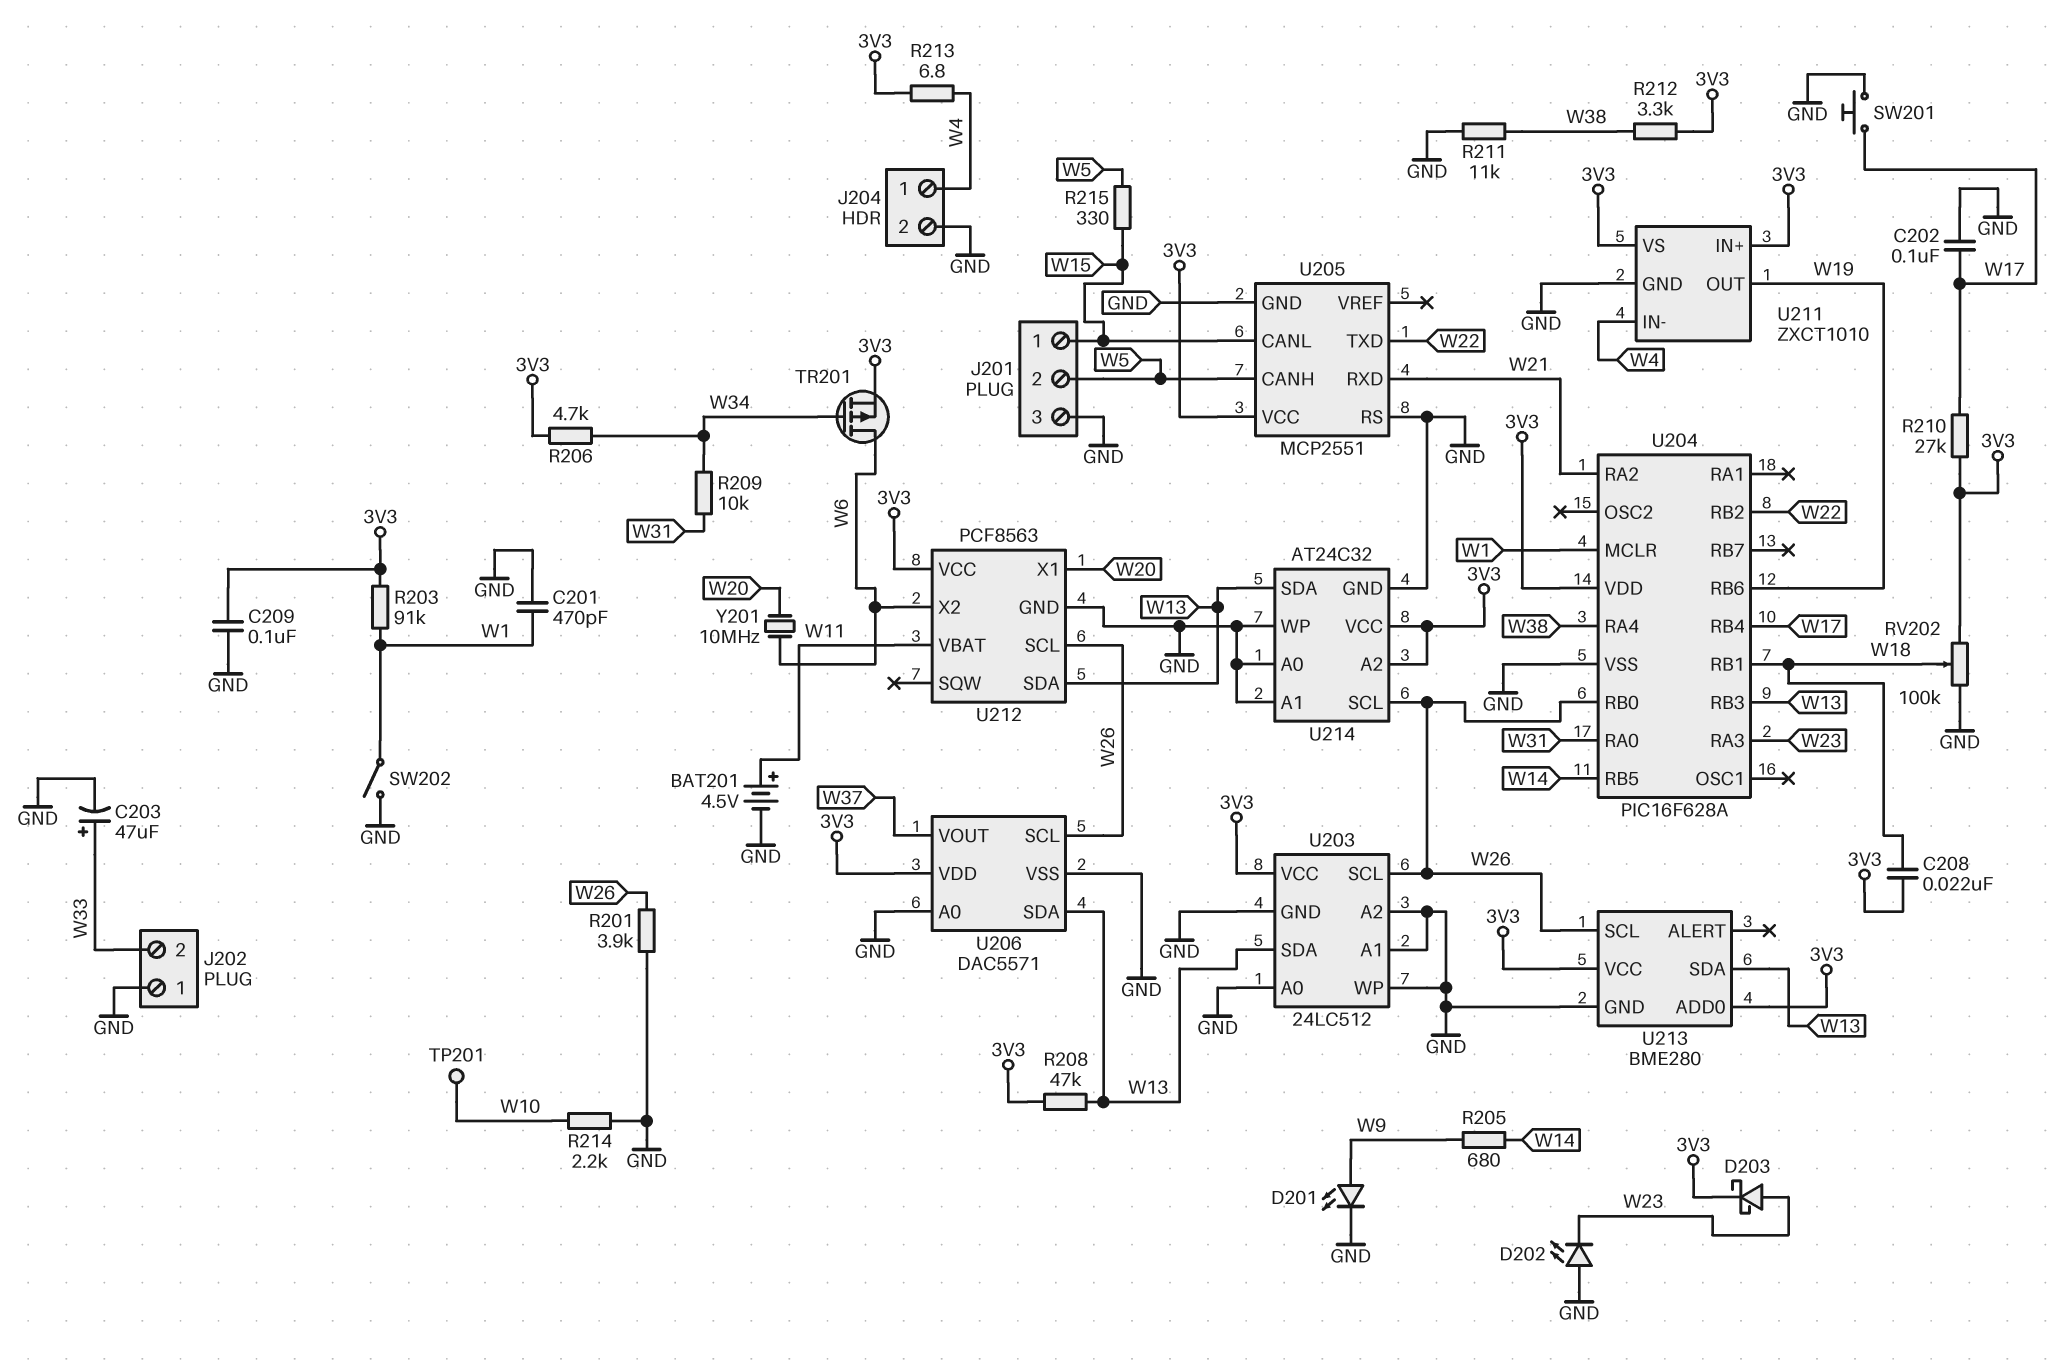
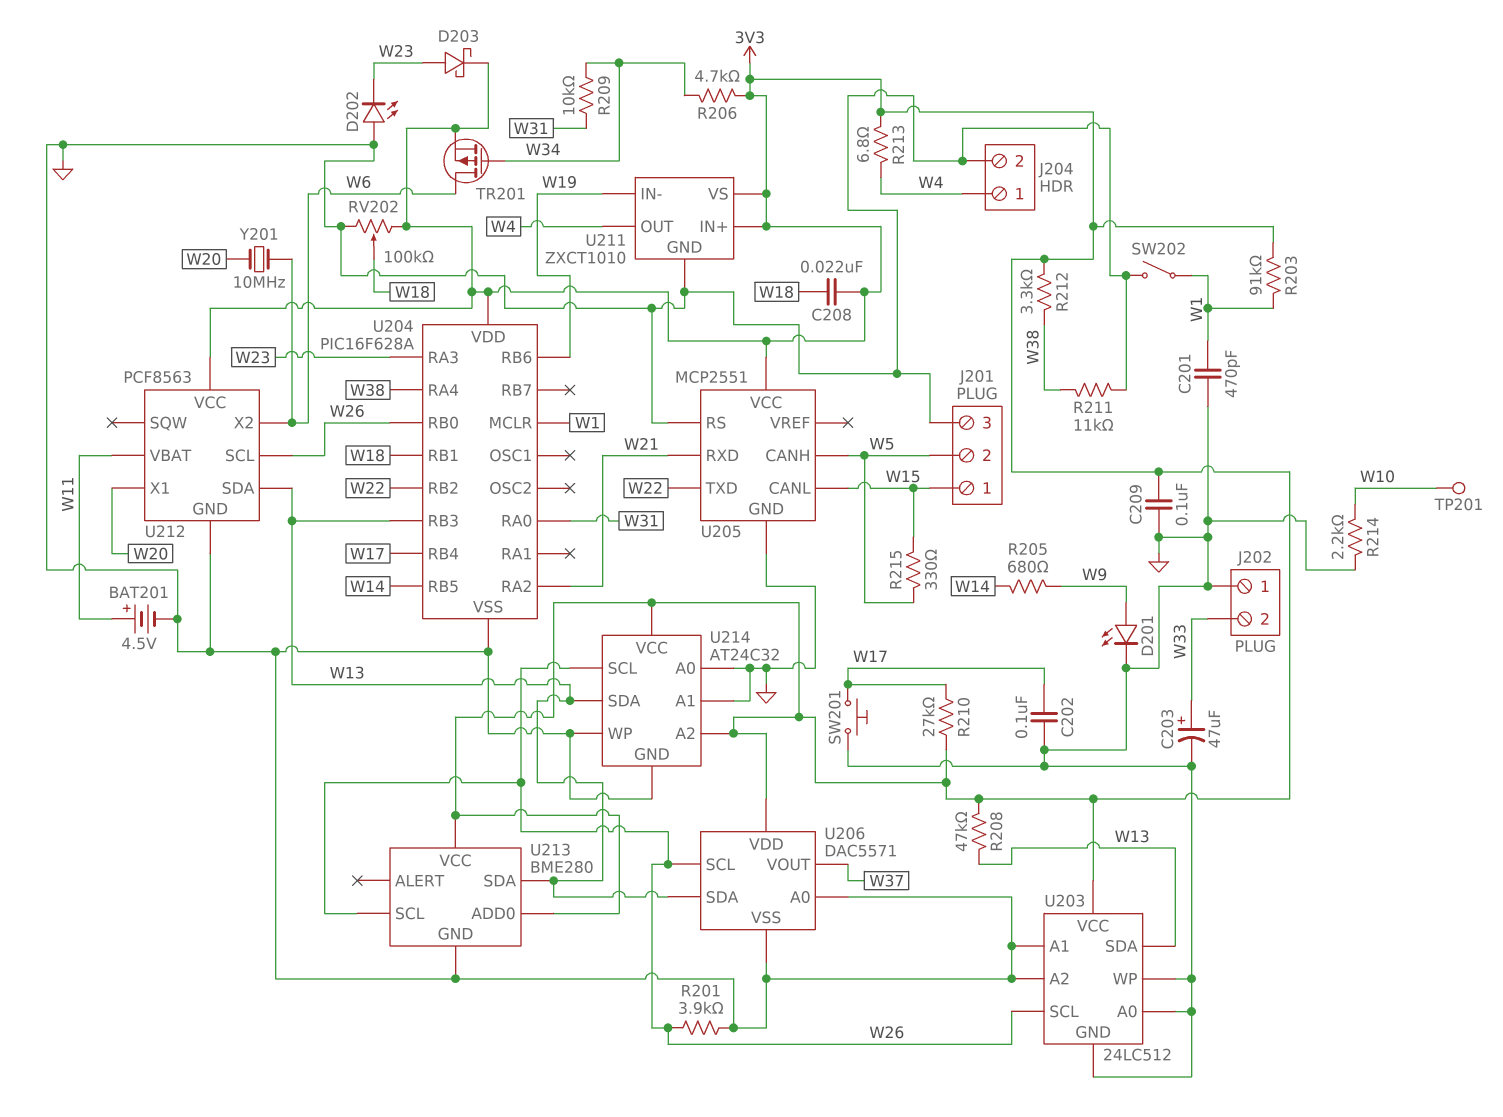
U211 pin IN-: W4 -> W19
U211 pin OUT: W19 -> W4

